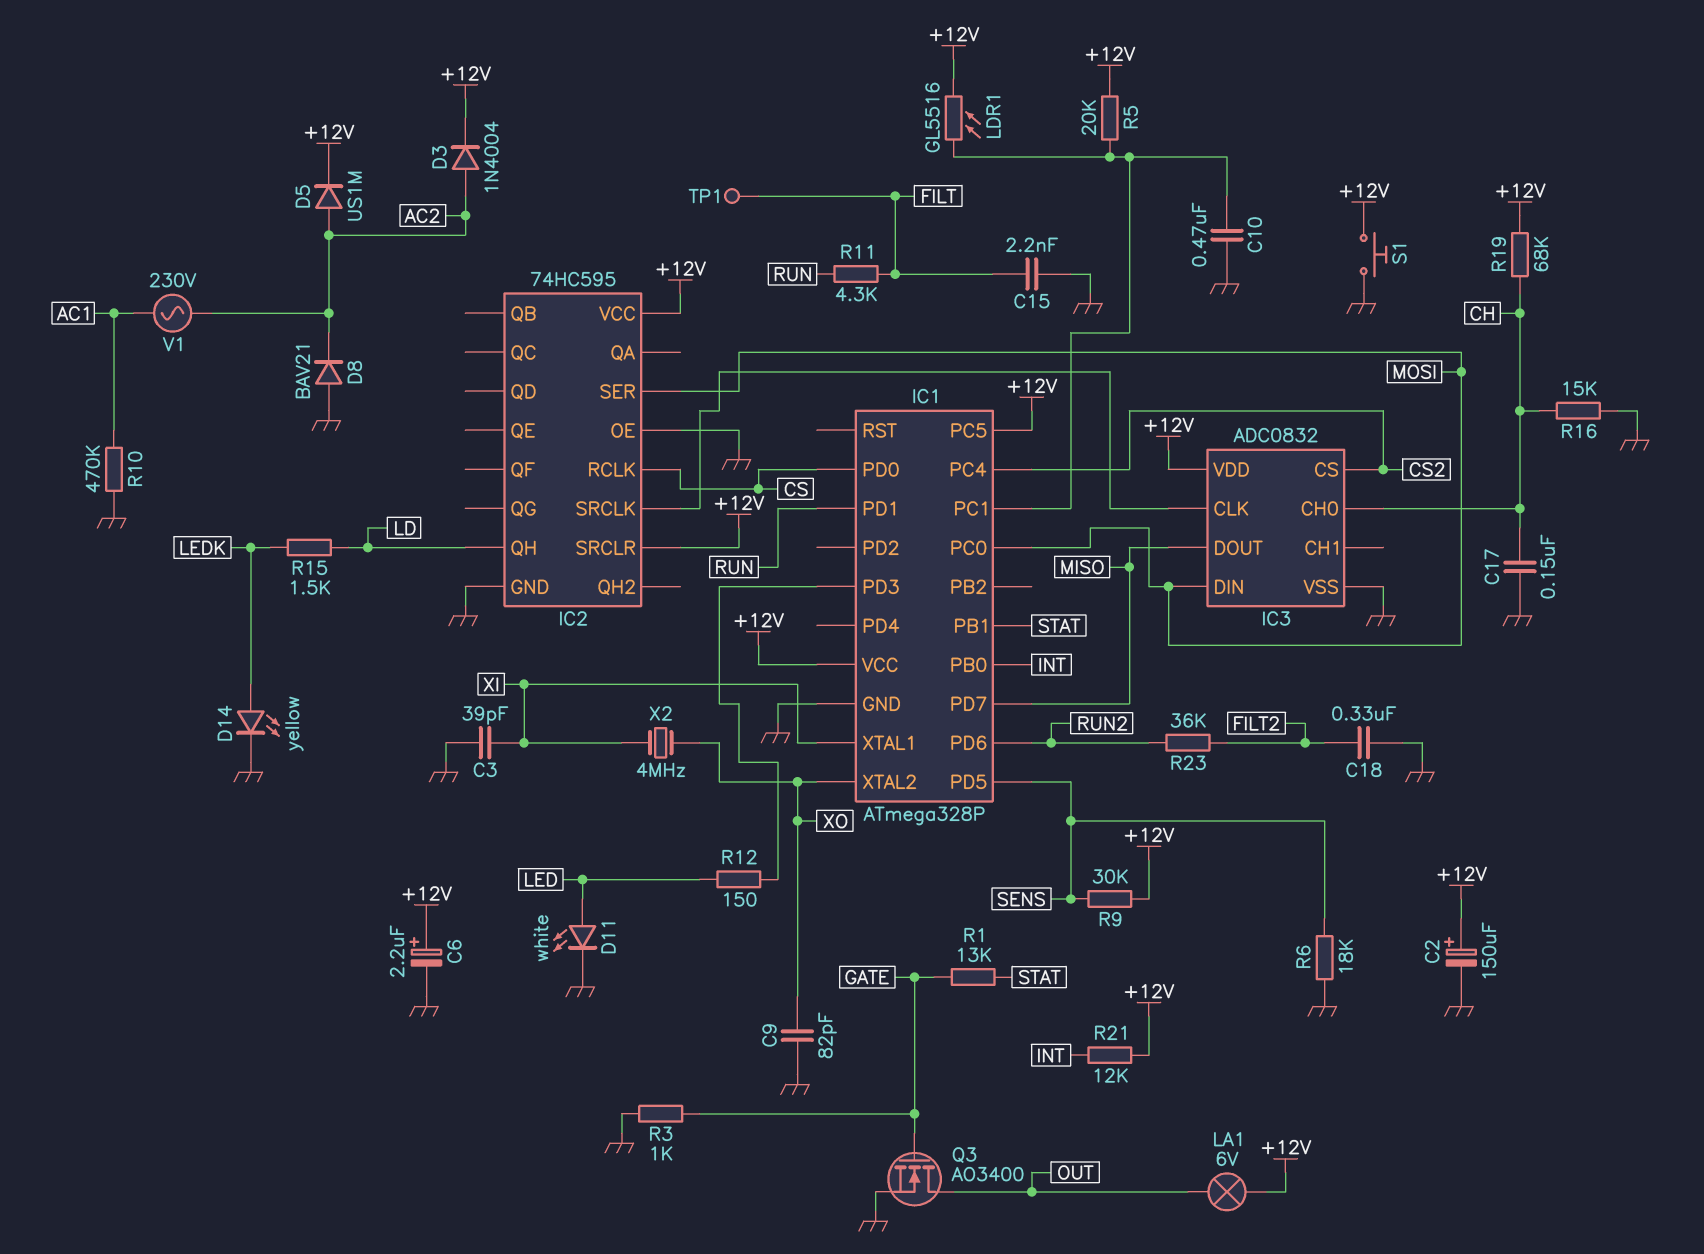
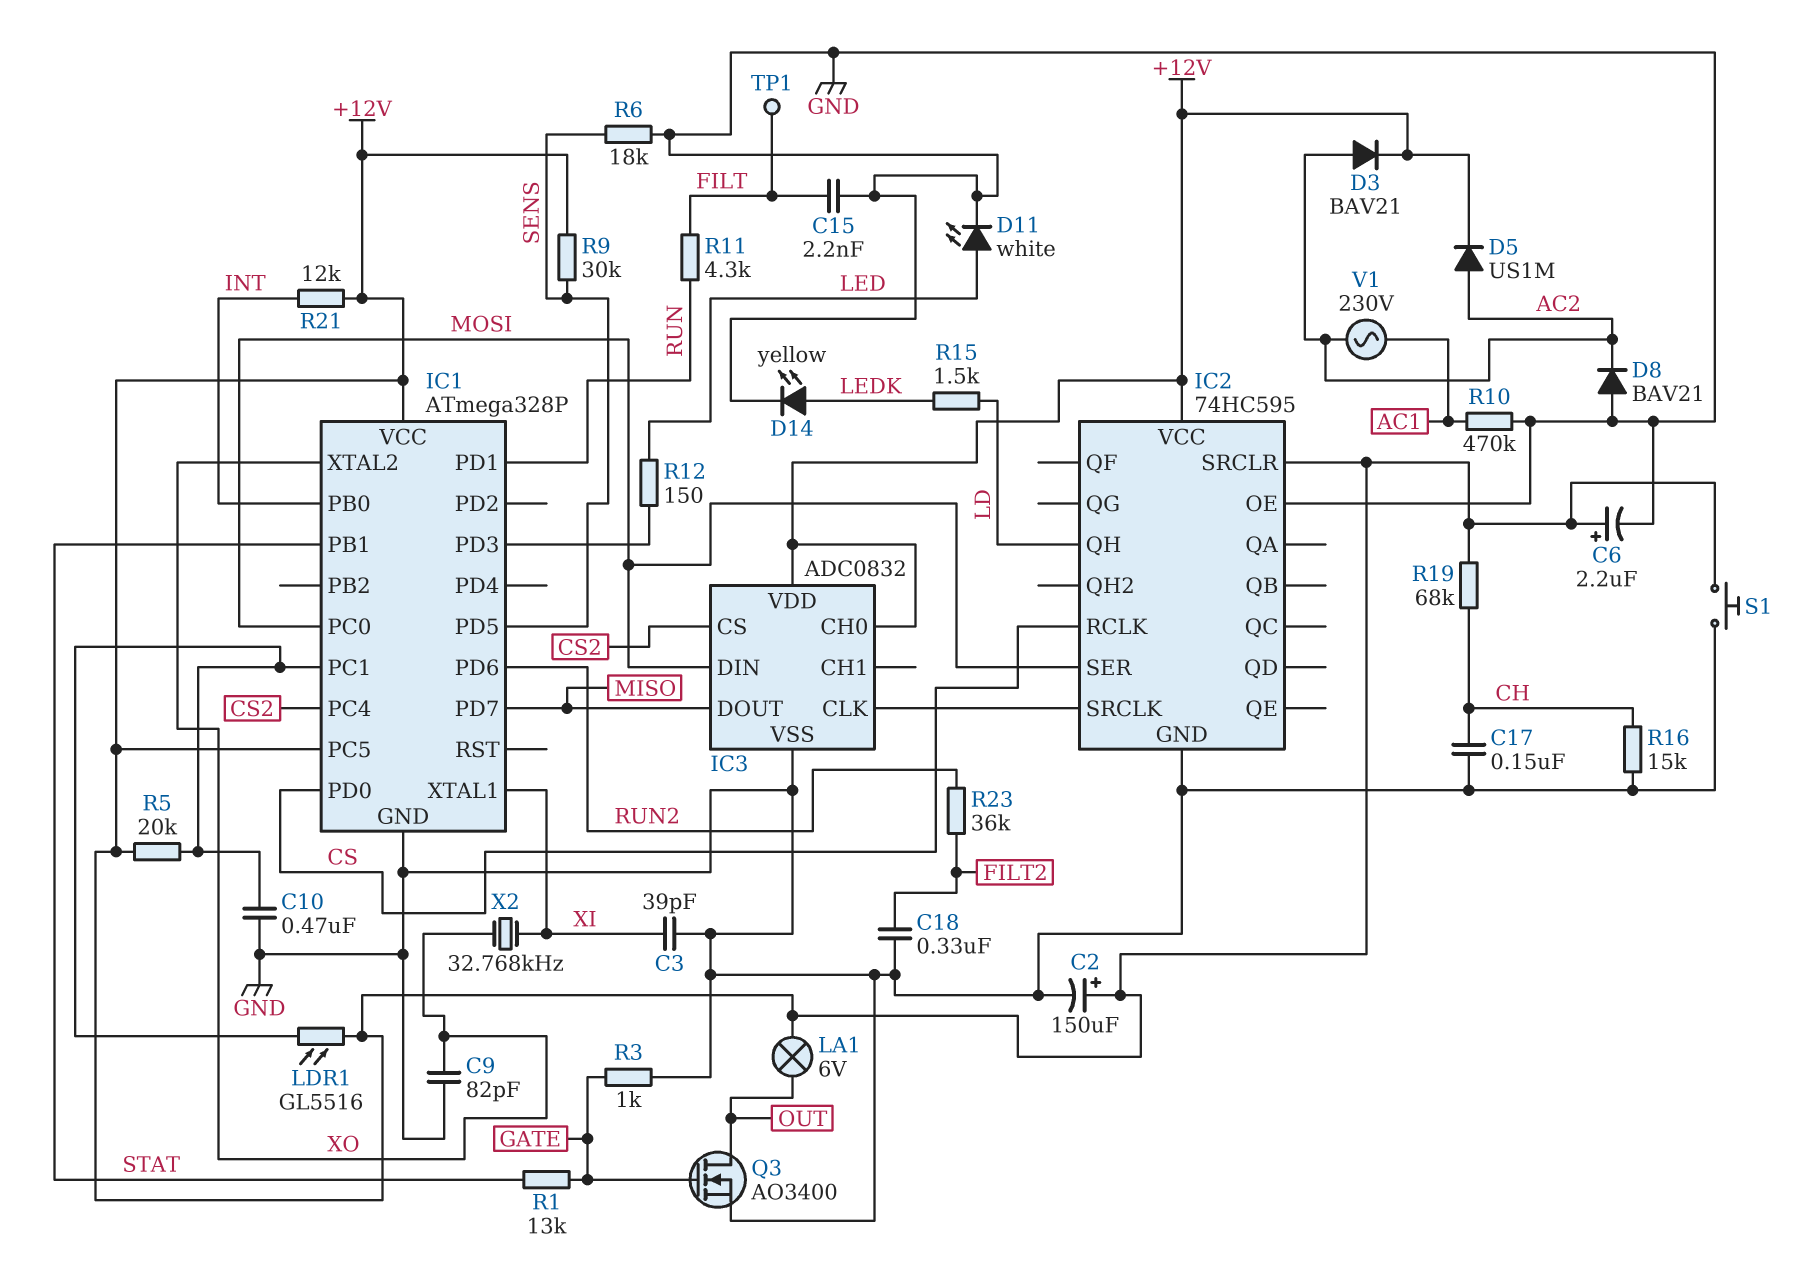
D3: diode 1N4004 (A AC2, K +12V) -> diode BAV21 (A AC2, K +12V)
IC3 pin CH0: CH -> +12V
X2: 4MHz (XI, XO) -> 32.768kHz (XI, XO)

